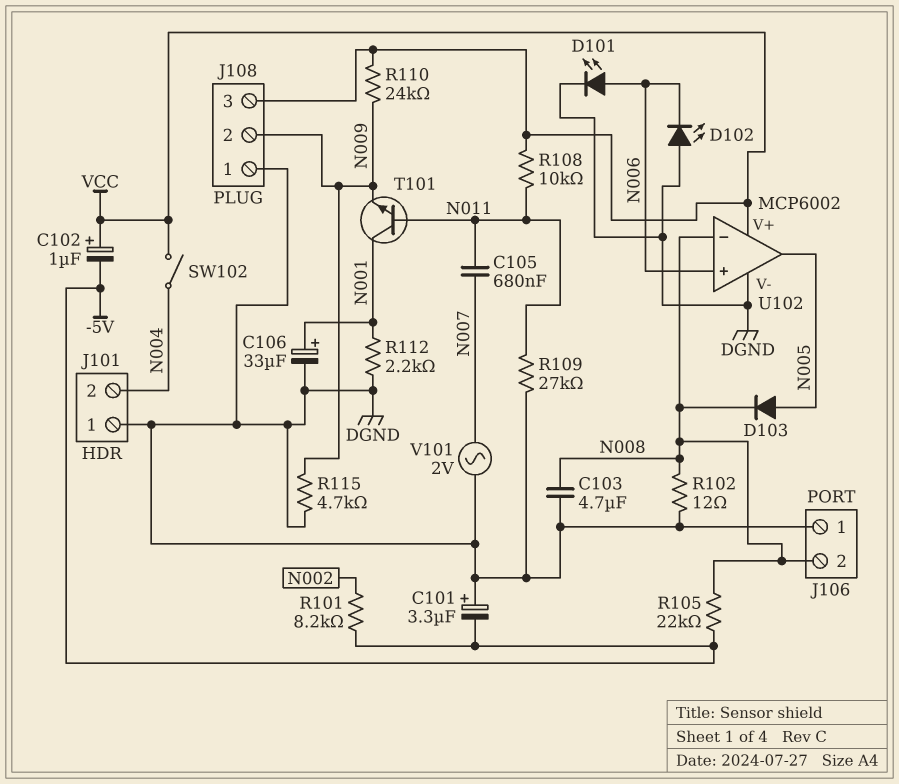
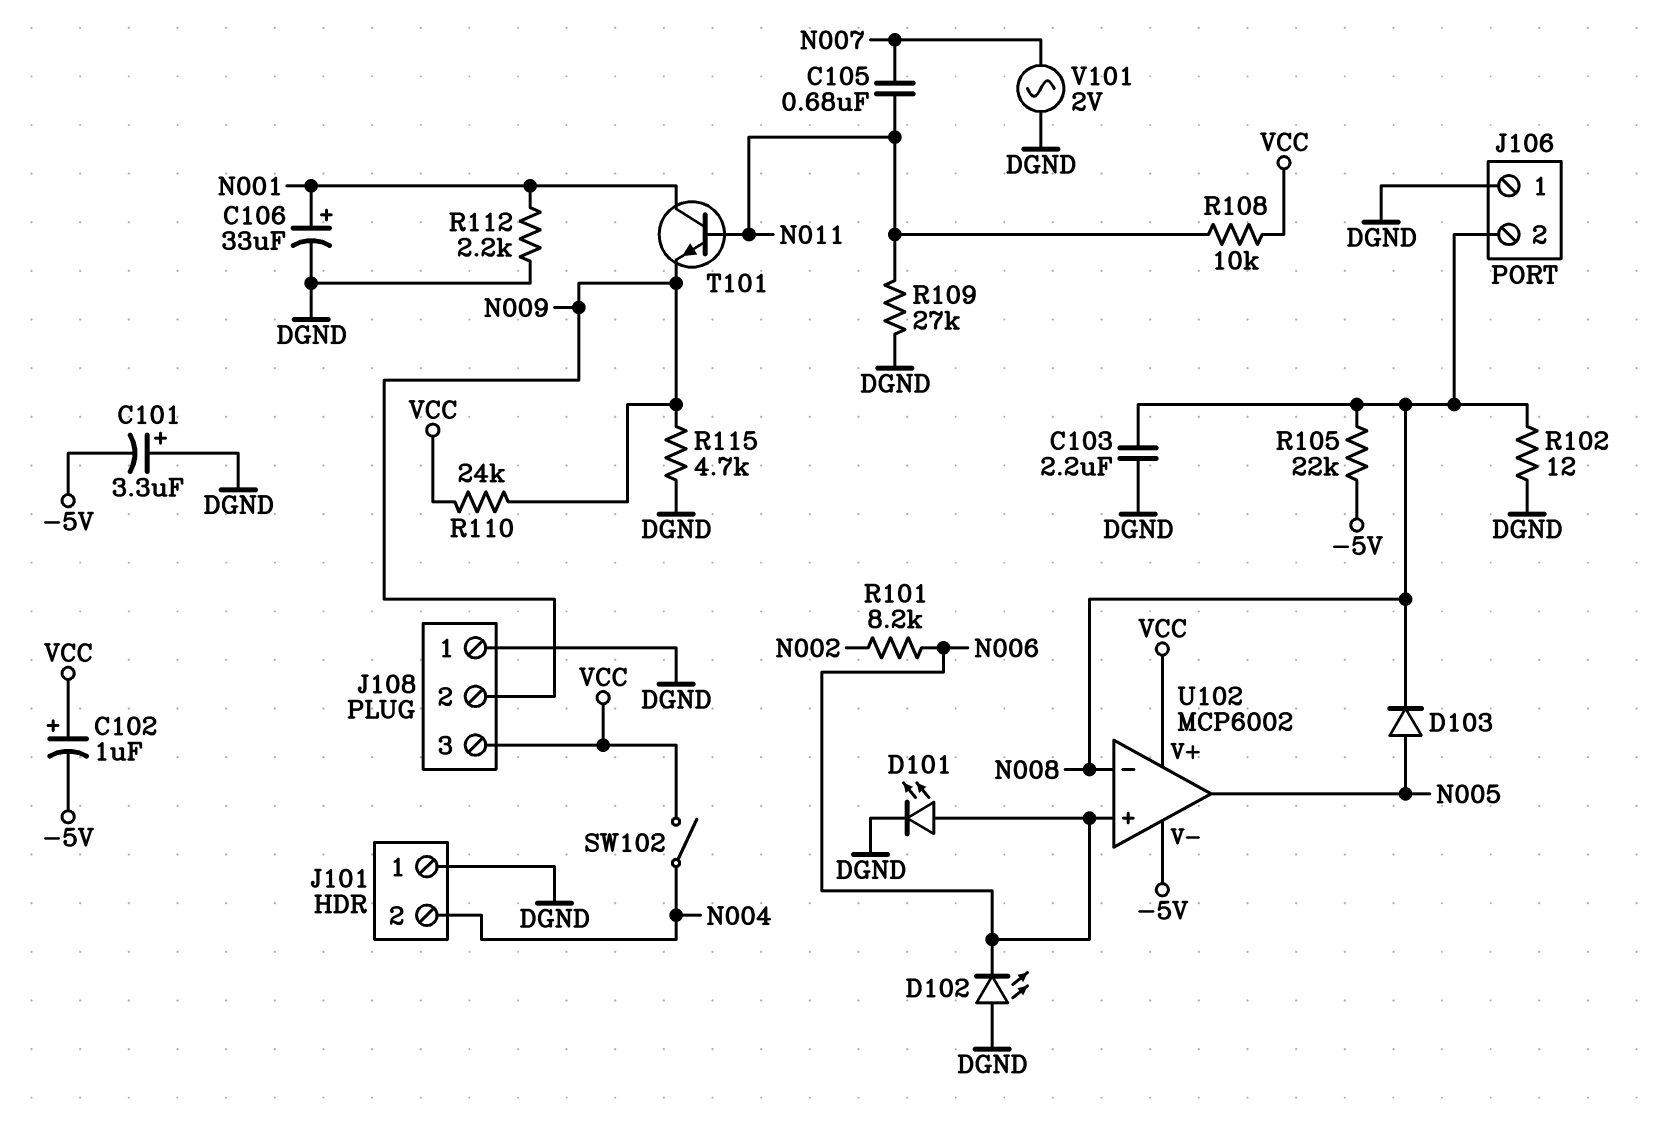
C103: 4.7uF (DGND, N008) -> 2.2uF (DGND, N008)
R101: 8.2k (-5V, N002) -> 8.2k (N002, N006)
U102 pin V-: DGND -> -5V

